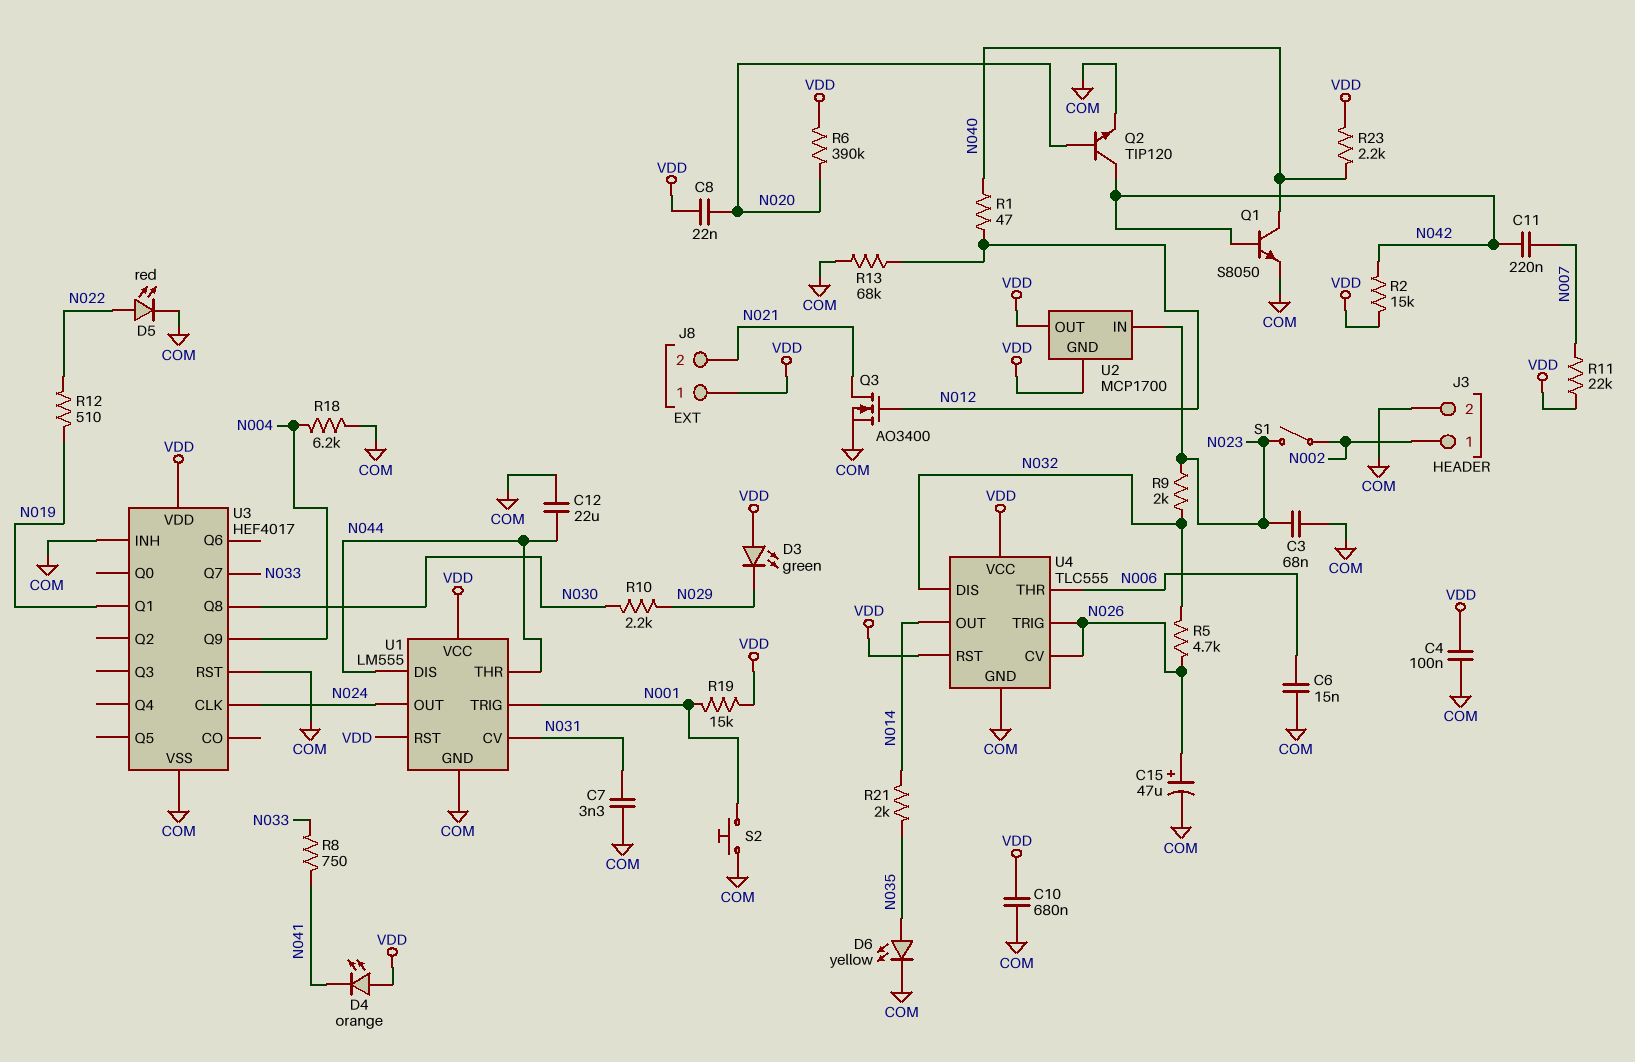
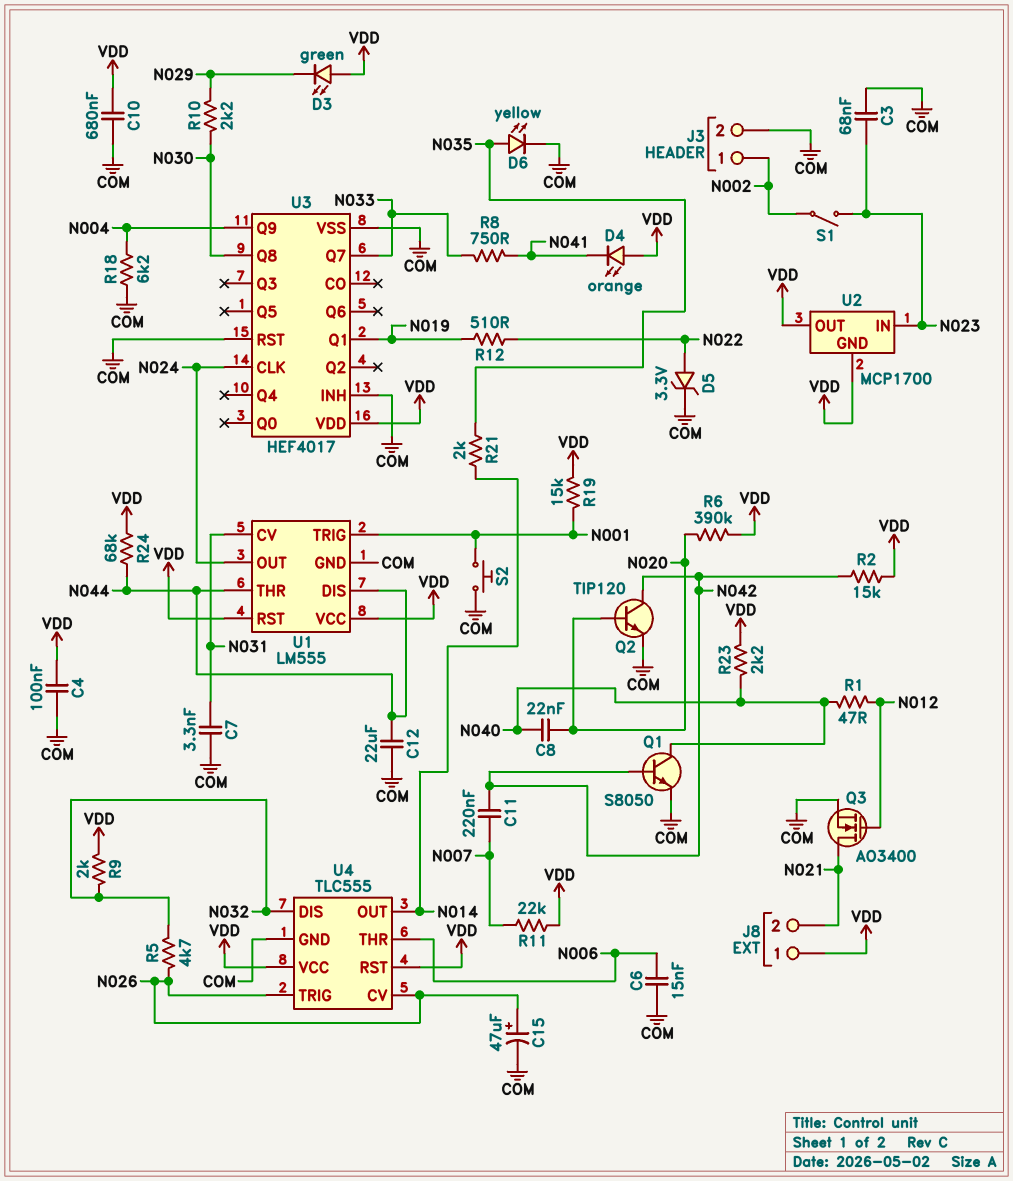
C8: 22nF (N020, VDD) -> 22nF (N020, N040)
D5: LED red (A N022, K COM) -> zener 3.3V (A N022, K COM)
R9: 2k (N023, N032) -> 2k (N032, VDD)
R13: 68k (COM, N012) -> none
R24: none -> 68k (N044, VDD)

